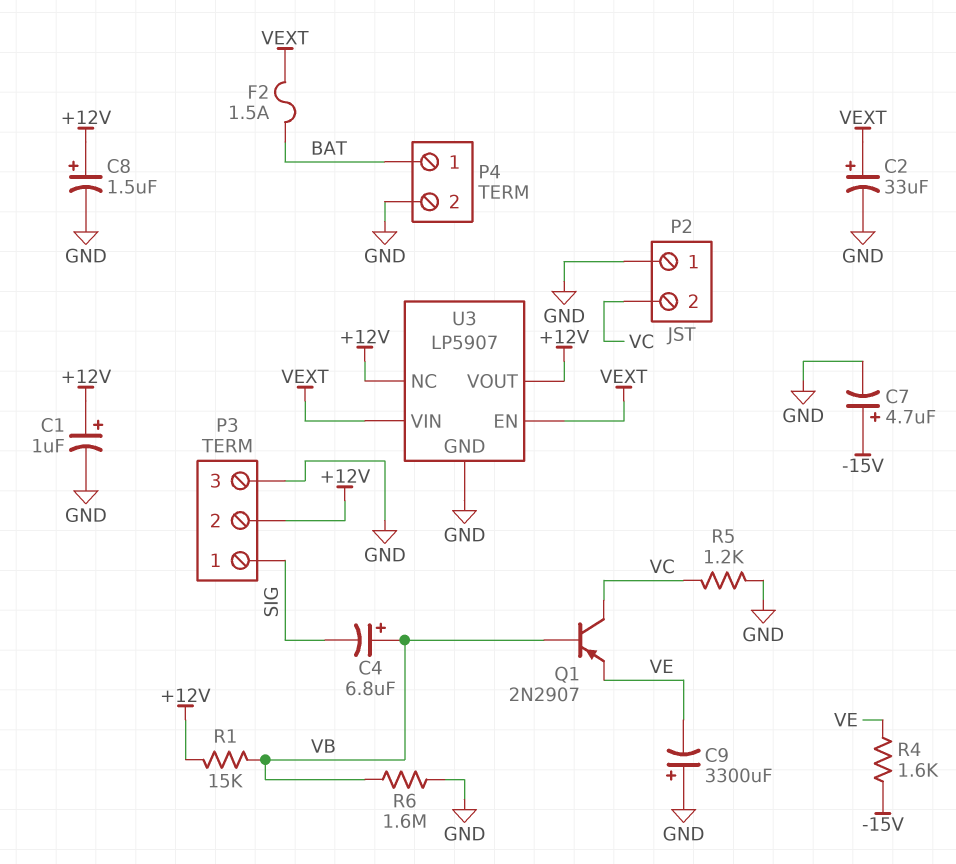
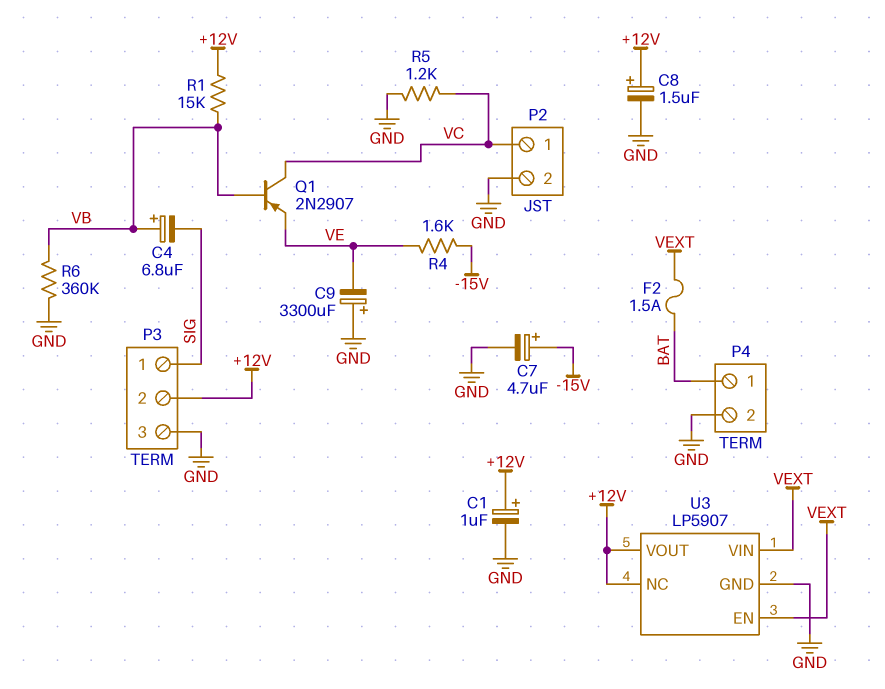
C2: 33uF (plus VEXT, minus GND) -> none
P2 pin 1: GND -> VC
P2 pin 2: VC -> GND
R6: 1.6M (GND, VB) -> 360k (GND, VB)

